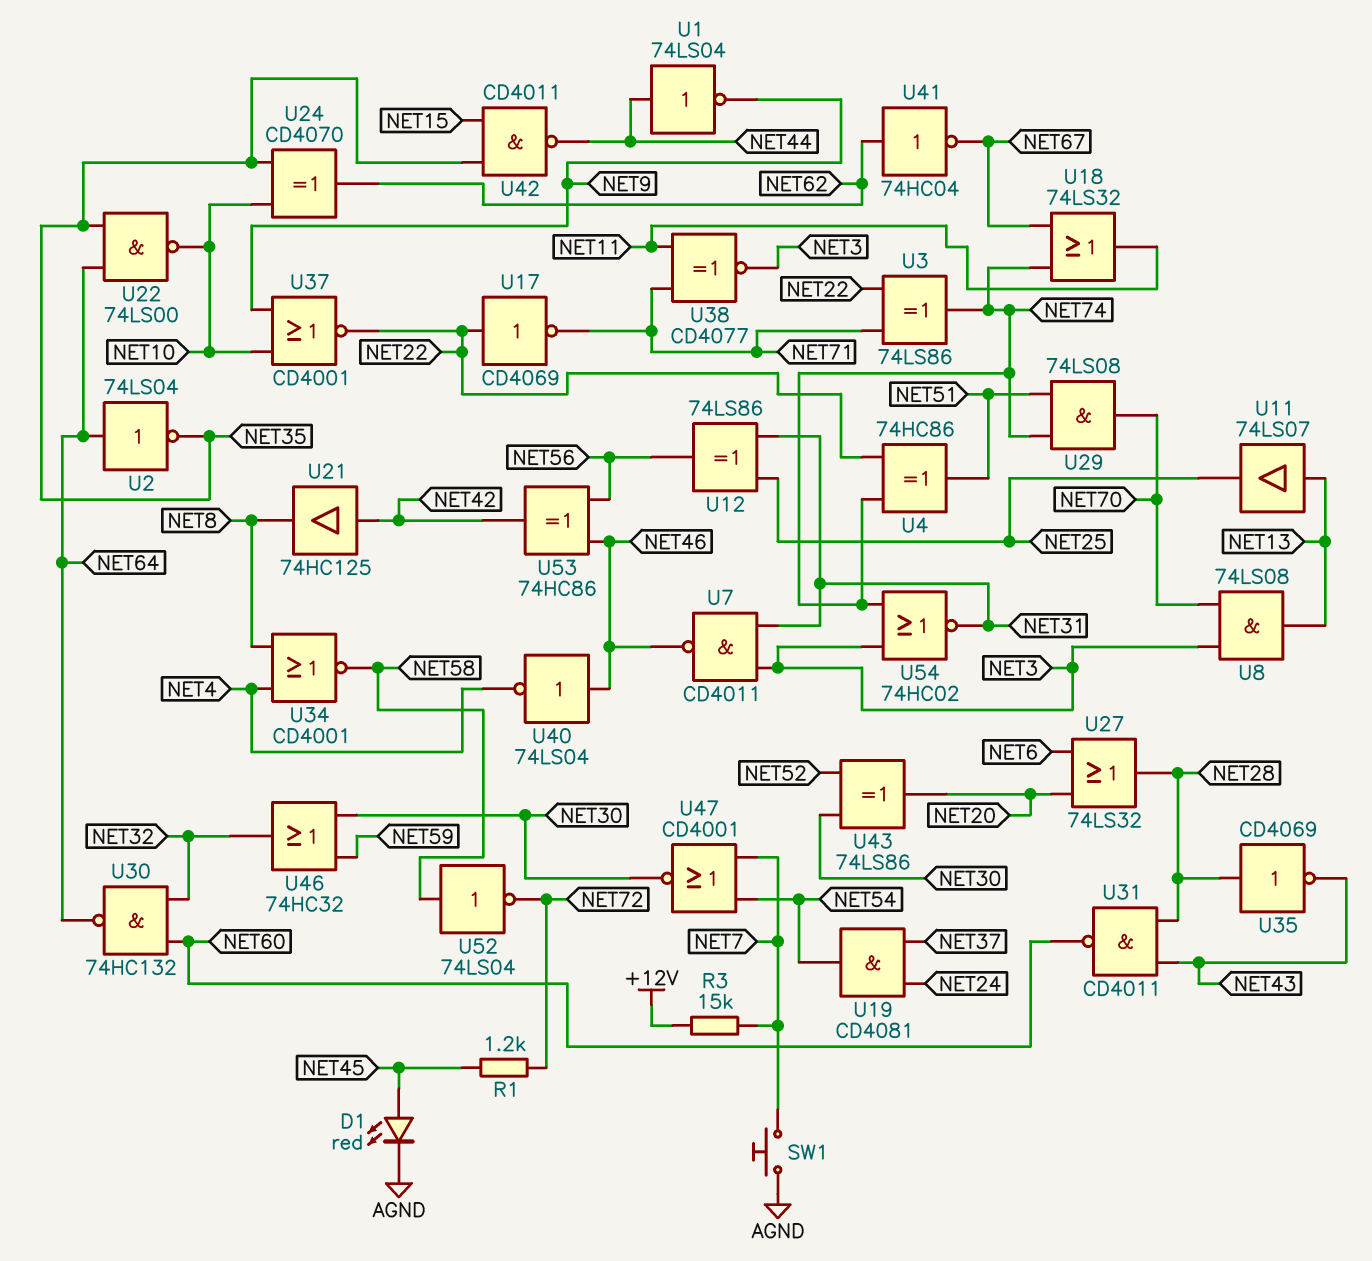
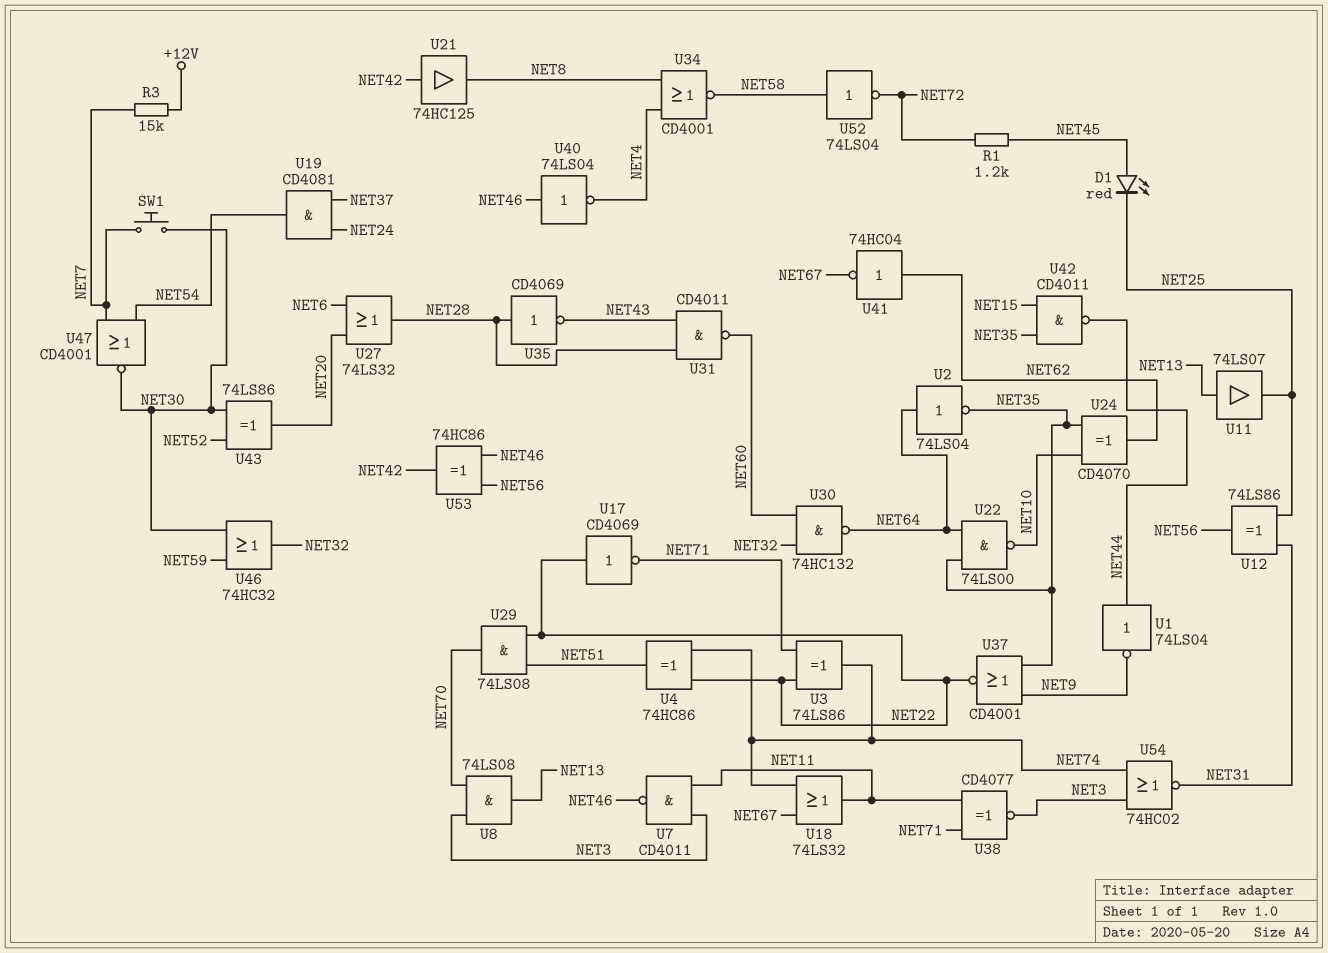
D1: LED red (A NET45, K AGND) -> LED red (A NET45, K NET25)
SW1: button (AGND, NET7) -> button (NET7, NET30)
U7: NAND CD4011 (in NET3, in NET31, out NET46) -> NAND CD4011 (in NET3, in NET11, out NET46)
U29: AND 74LS08 (in NET51, in NET74, out NET70) -> AND 74LS08 (in NET22, in NET51, out NET70)
U37: NOR CD4001 (in NET9, in NET10, out NET22) -> NOR CD4001 (in NET9, in NET35, out NET22)

